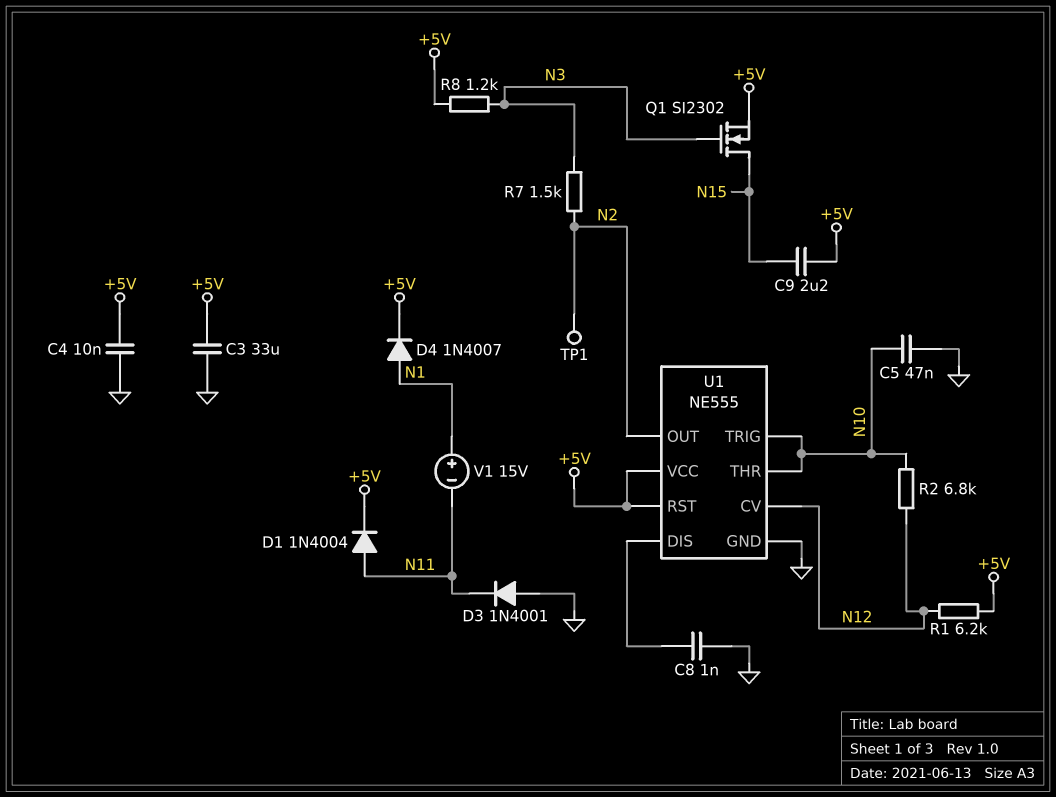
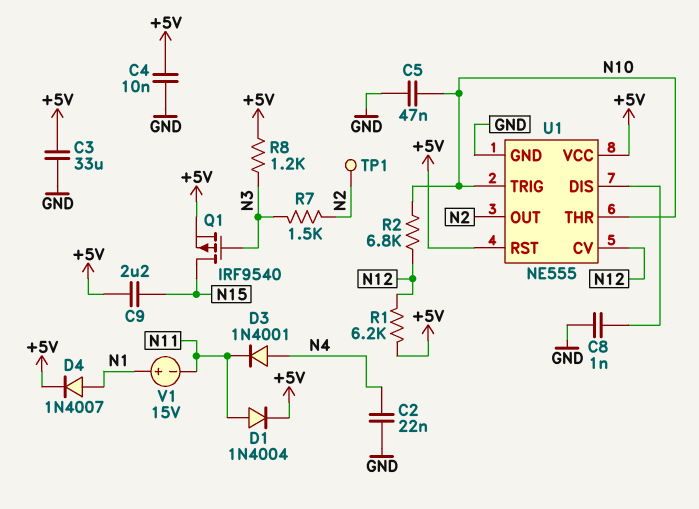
C2: none -> 22nF (GND, N4)
D3: diode 1N4001 (A GND, K N11) -> diode 1N4001 (A N4, K N11)
Q1: NMOS SI2302 (G N3, D N15, S +5V) -> PMOS IRF9540 (G N3, D N15, S +5V)

